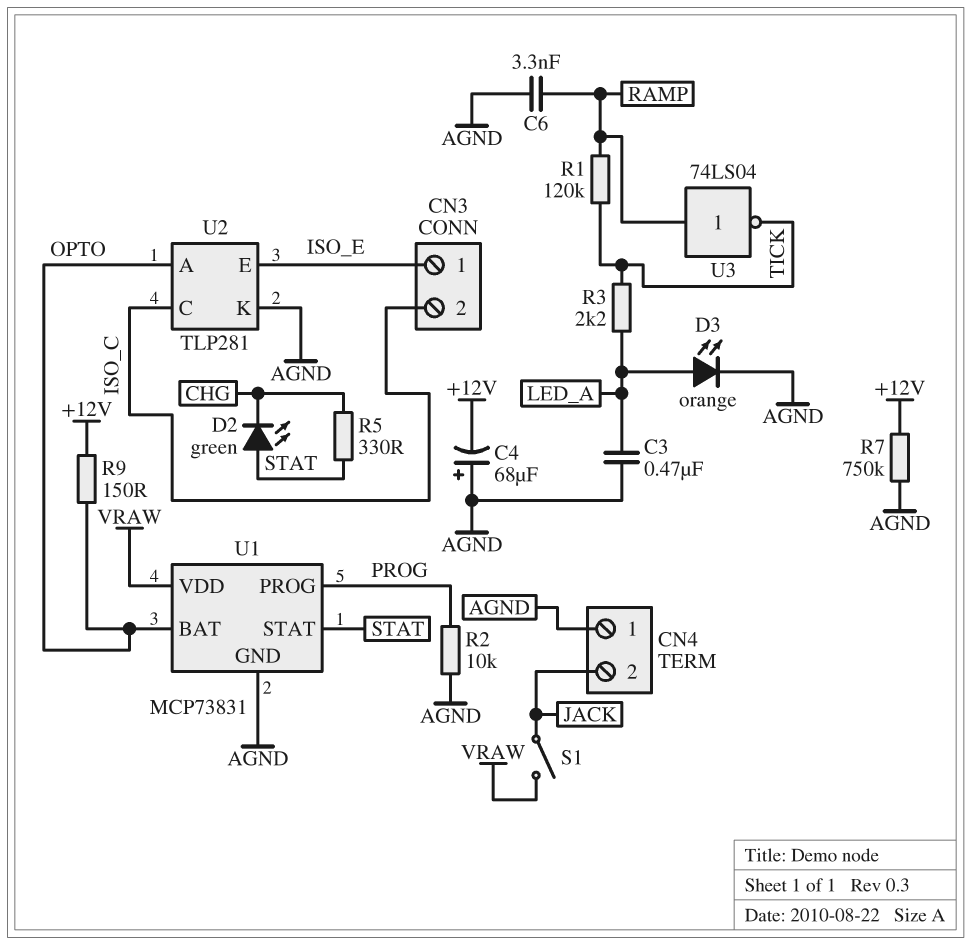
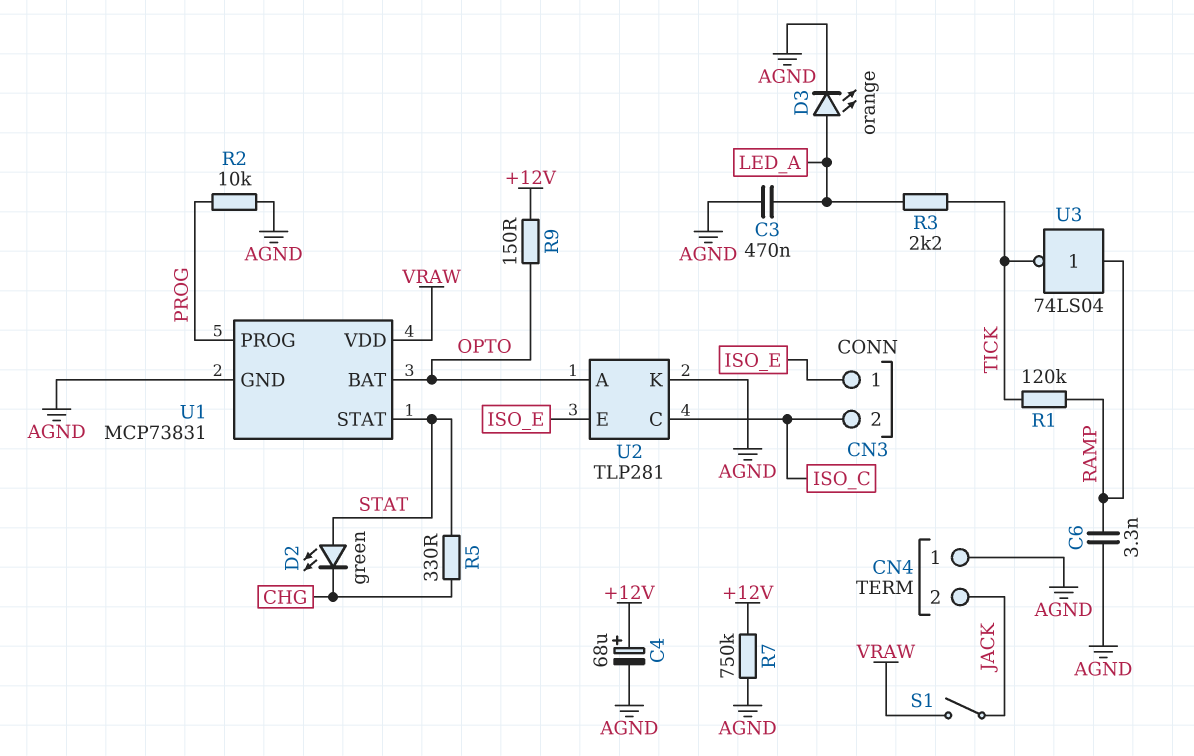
C4: 68uF (plus AGND, minus +12V) -> 68uF (plus +12V, minus AGND)

